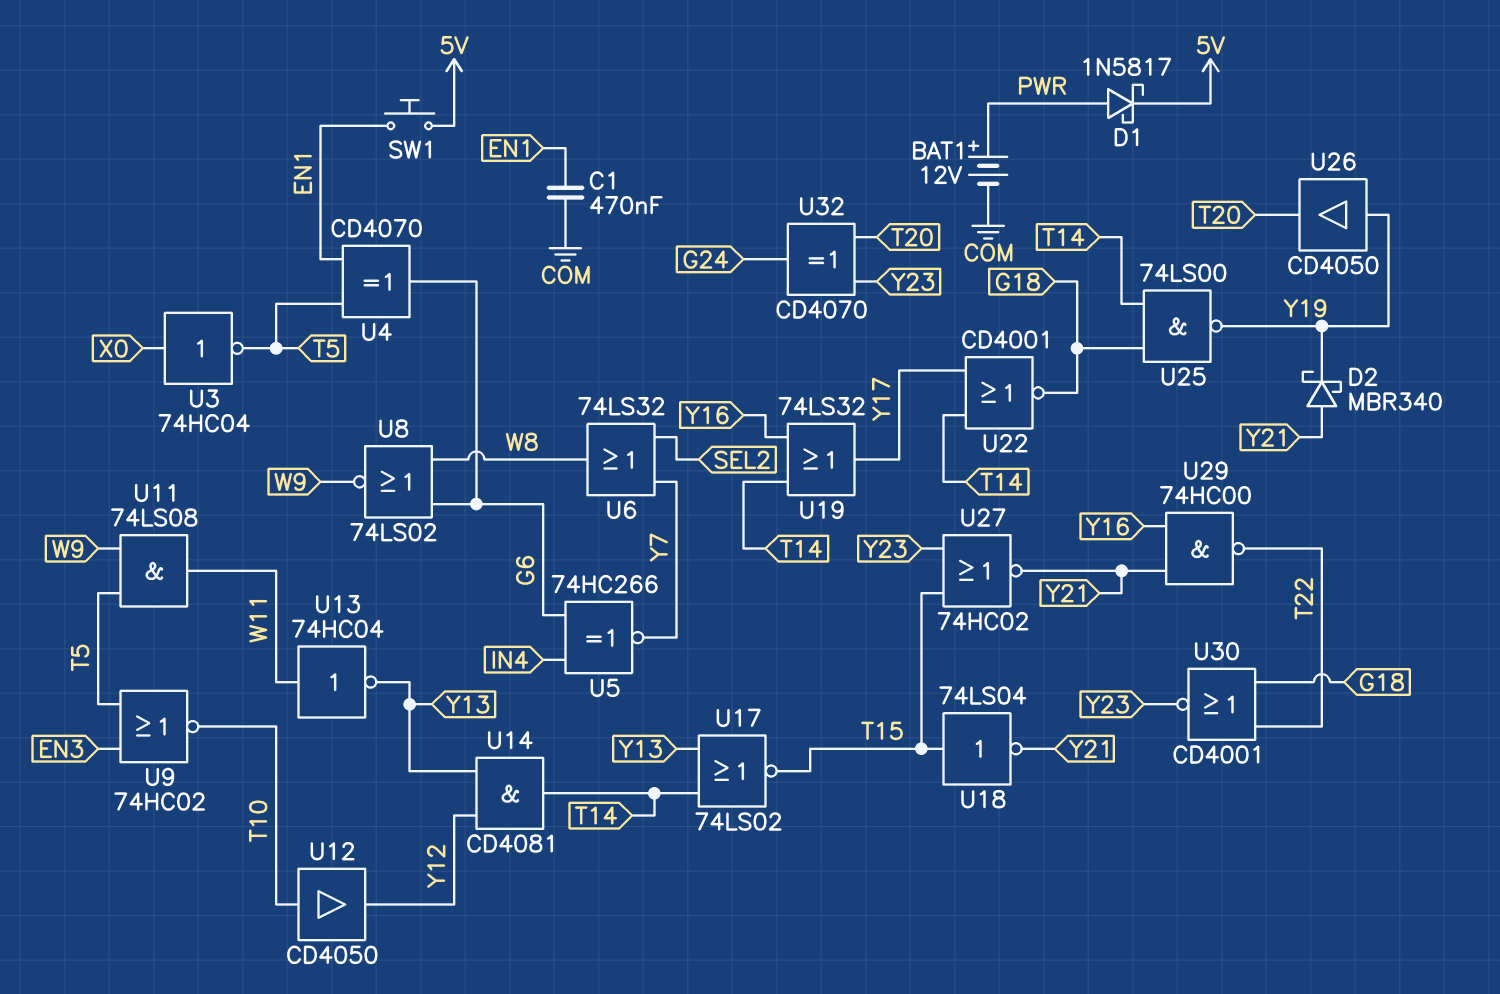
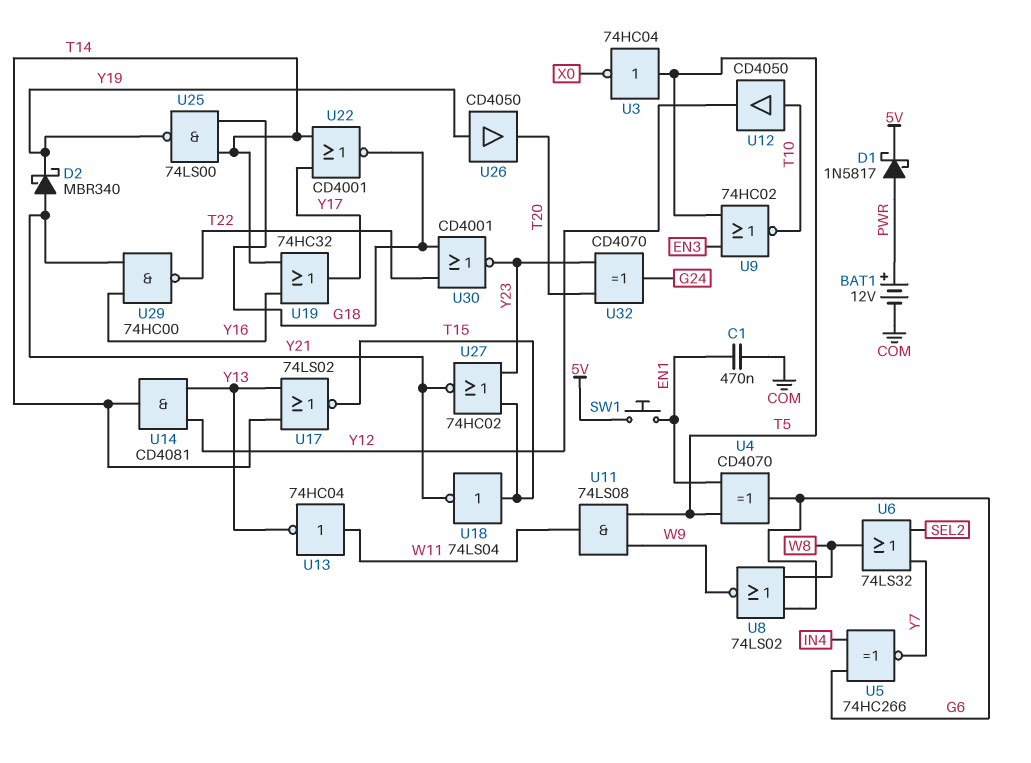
U3: NOT 74HC04 (in X0, out T5) -> NOT 74HC04 (in T5, out X0)
U19: OR 74LS32 (in T14, in Y16, out Y17) -> OR 74HC32 (in T14, in Y16, out Y17)

